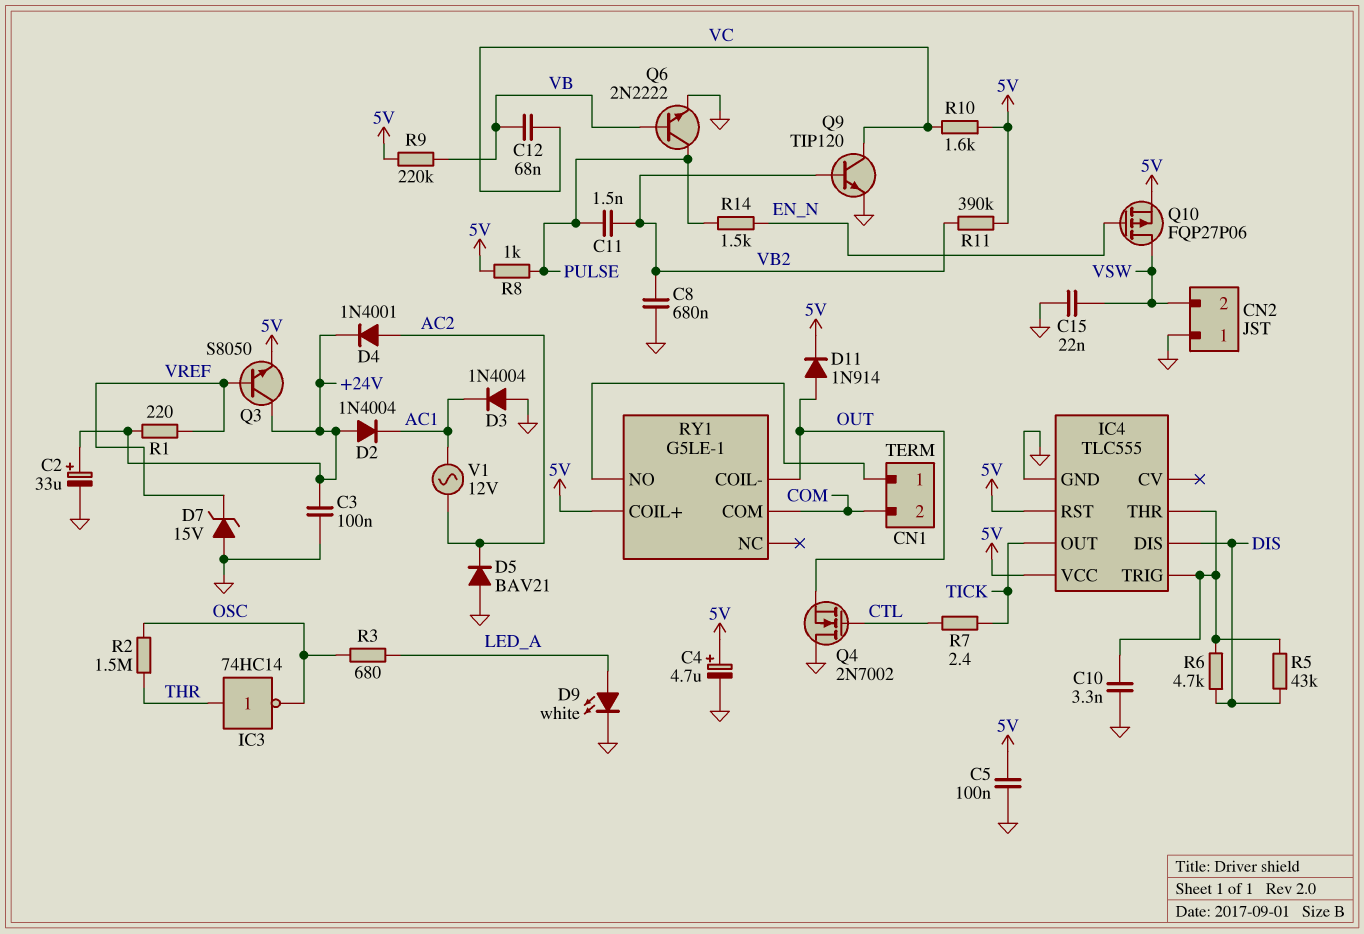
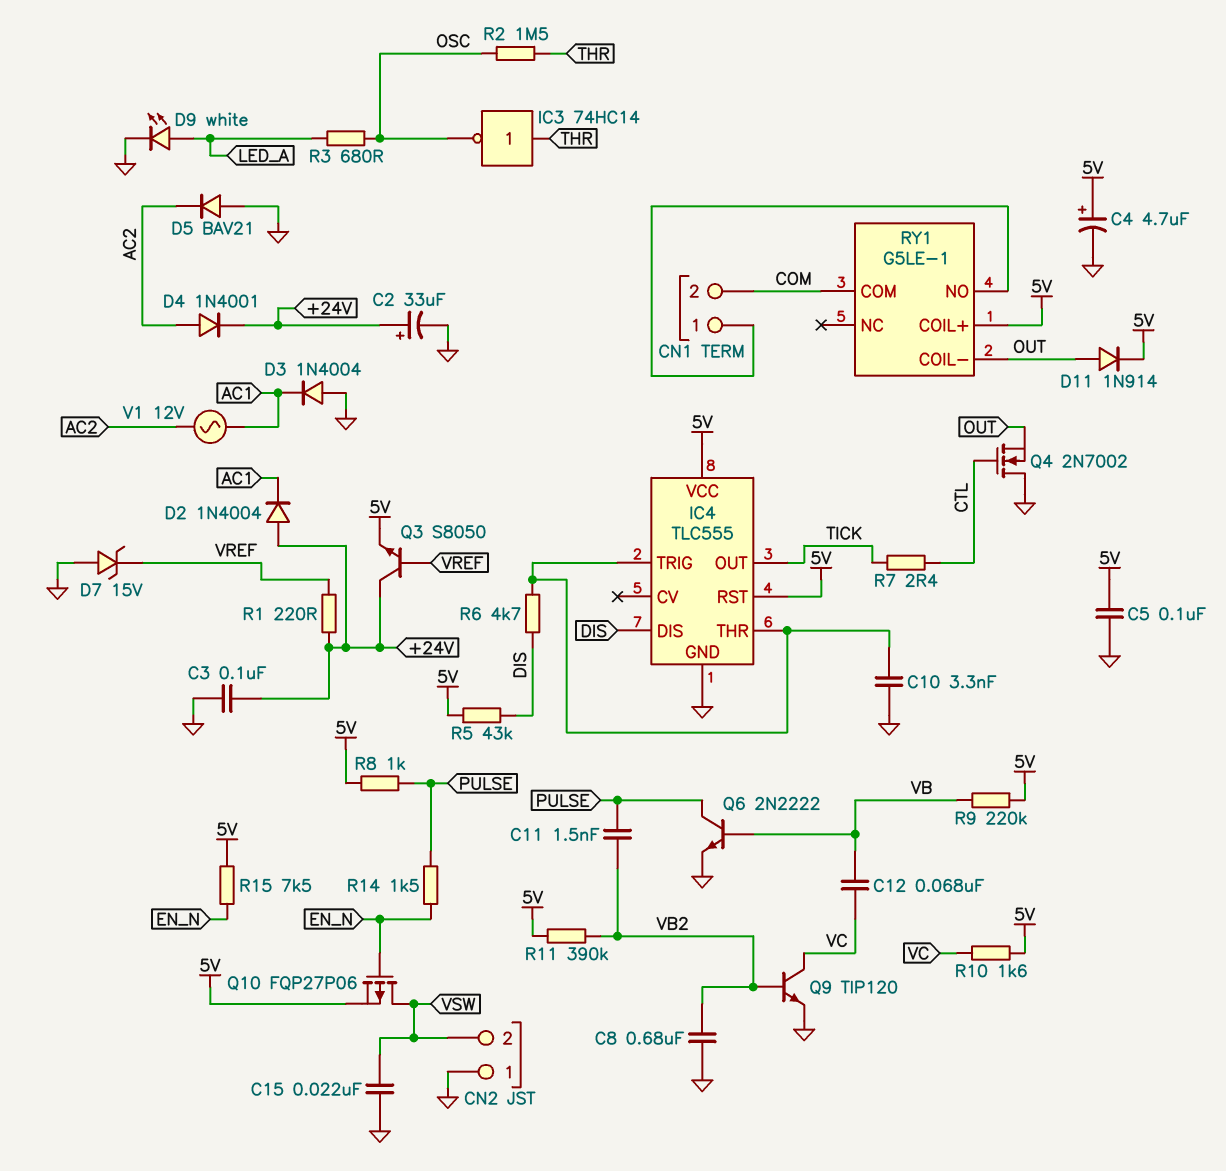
R5: 43k (DIS, IC4/THR) -> 43k (5V, DIS)
R15: none -> 7.5k (5V, EN_N)

